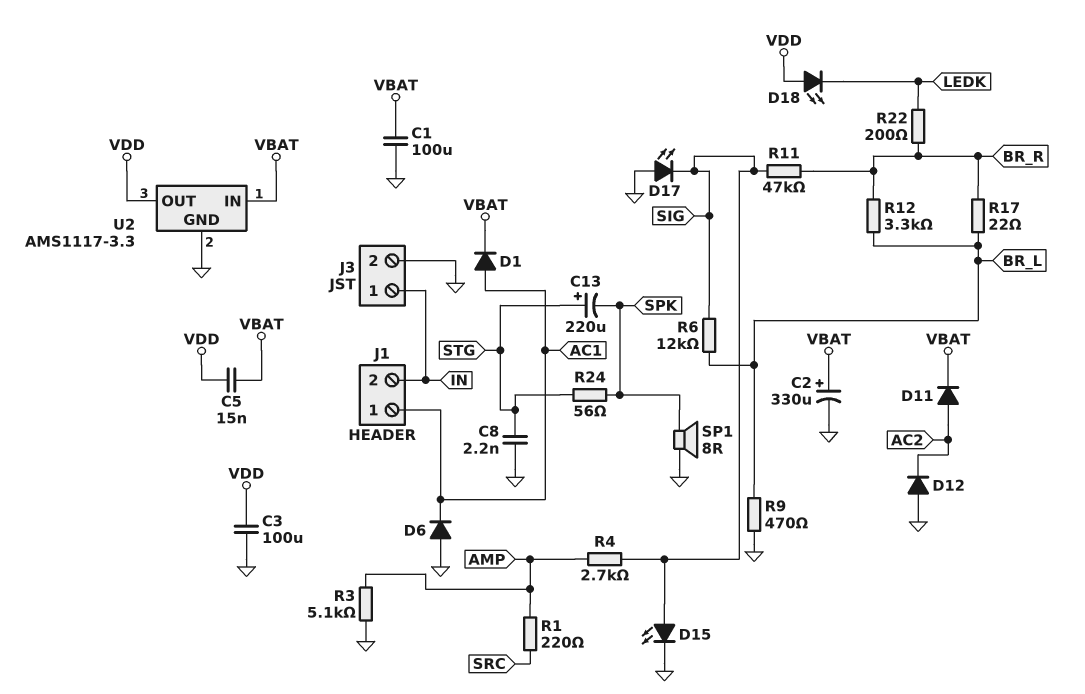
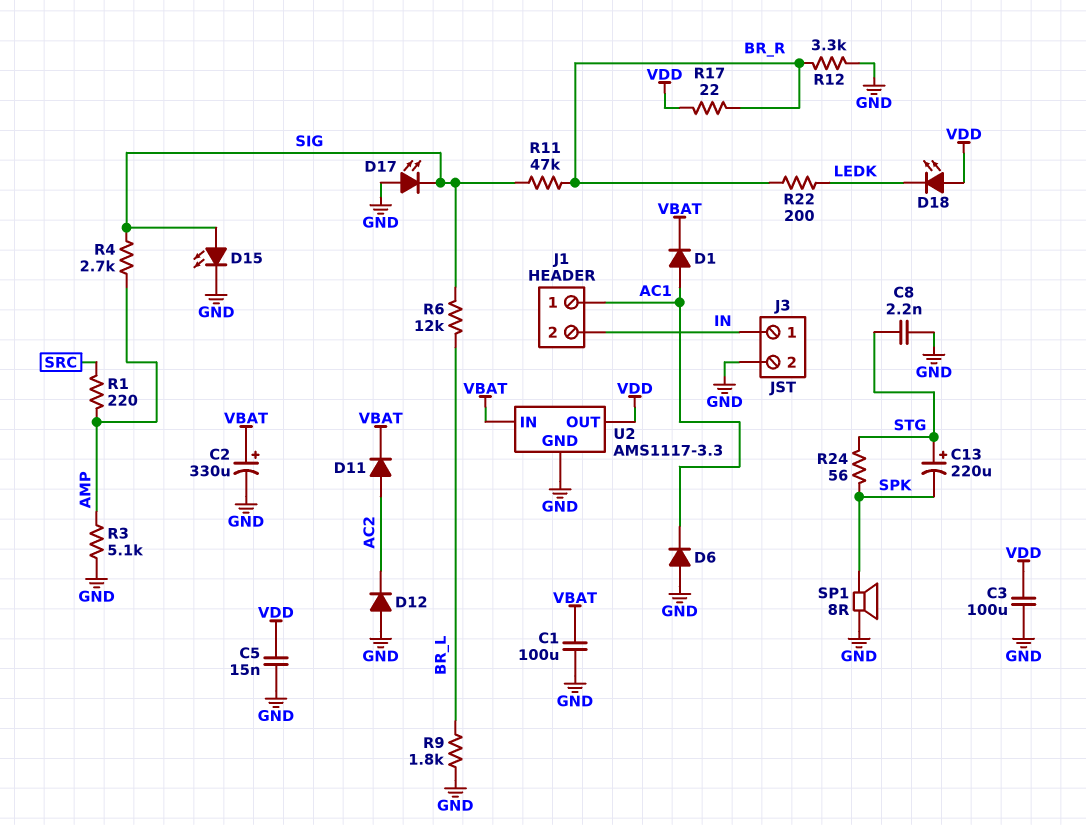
C5: 15nF (VBAT, VDD) -> 15nF (GND, VDD)
R9: 470 (BR_L, GND) -> 1.8k (BR_L, GND)
R12: 3.3k (BR_L, BR_R) -> 3.3k (BR_R, GND)
R17: 22 (BR_L, BR_R) -> 22 (BR_R, VDD)

